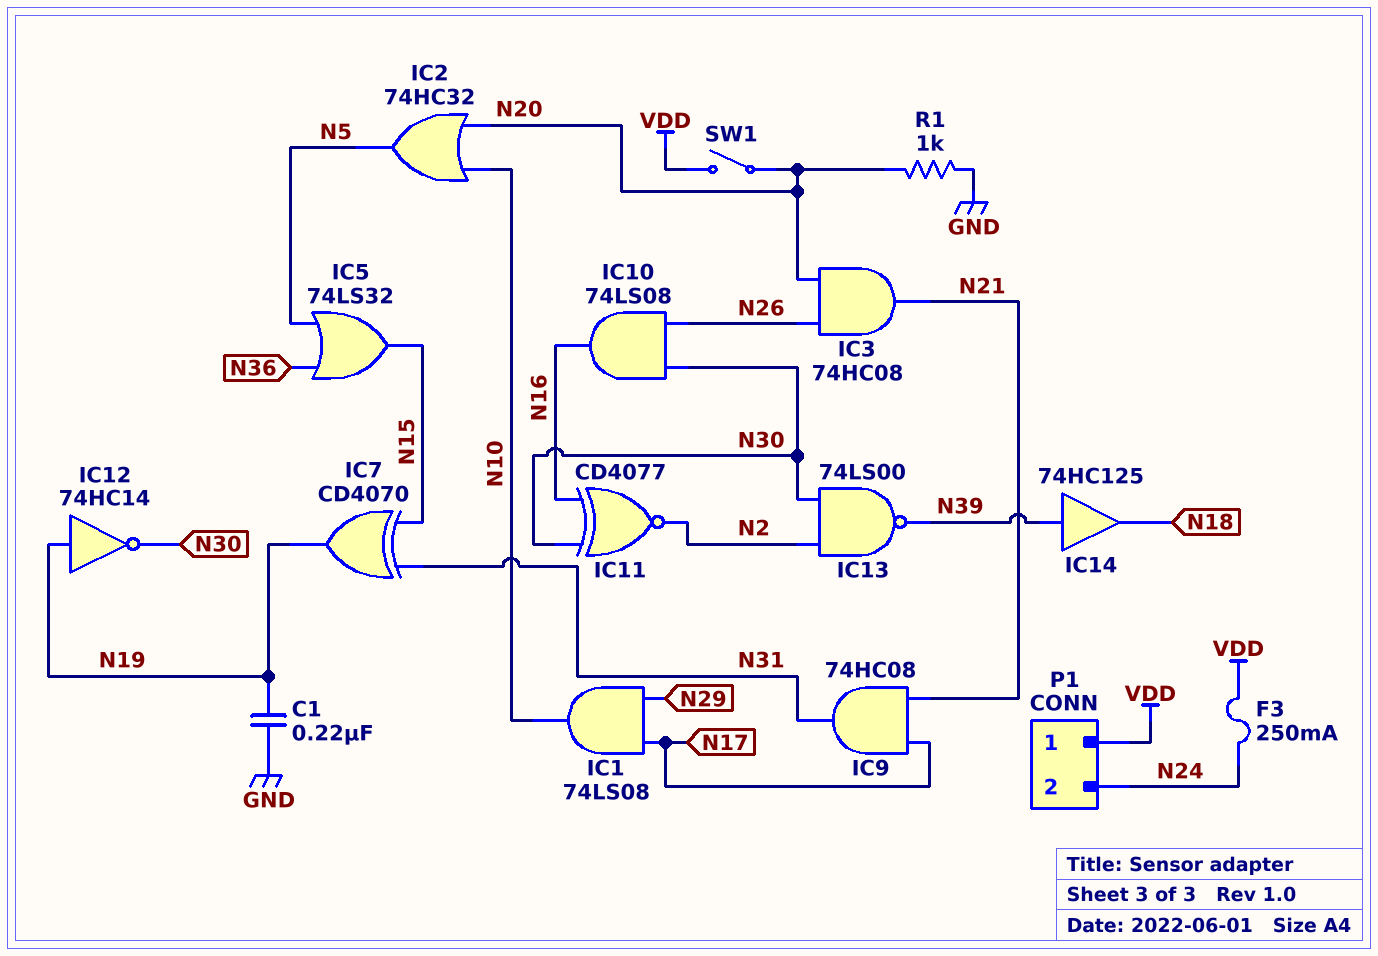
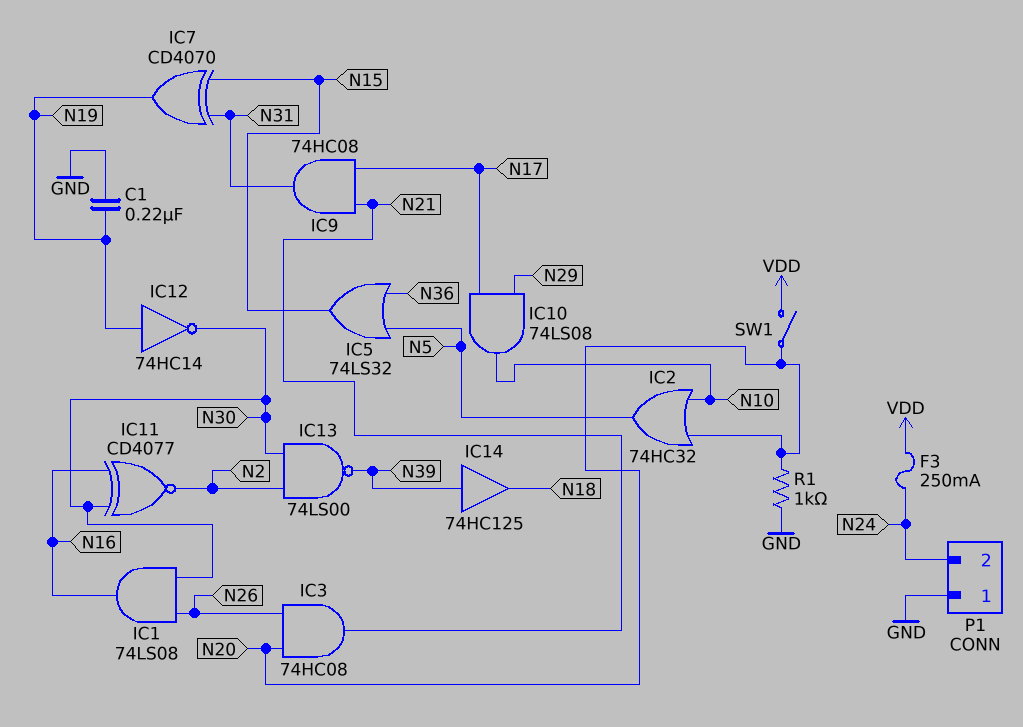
IC1: AND 74LS08 (in N17, in N29, out N10) -> AND 74LS08 (in N26, in N30, out N16)
IC10: AND 74LS08 (in N26, in N30, out N16) -> AND 74LS08 (in N17, in N29, out N10)
P1 pin 1: VDD -> GND

